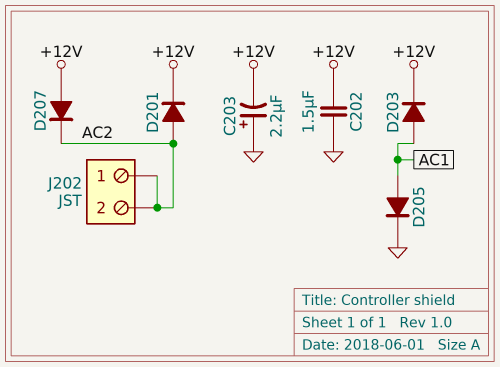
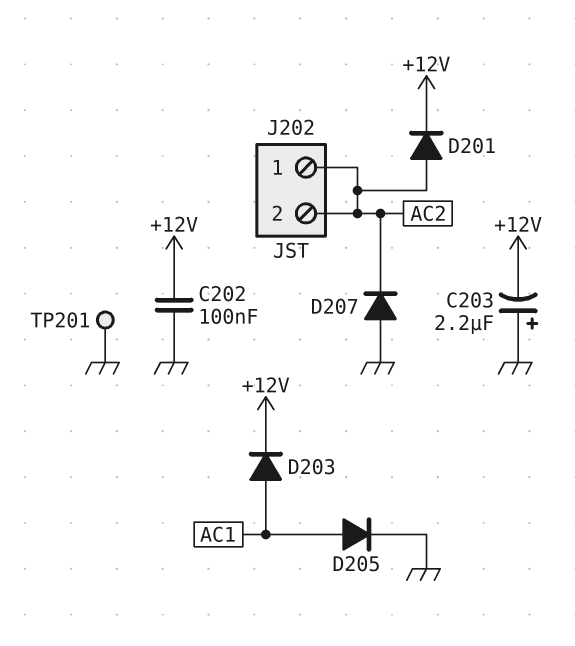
C202: 1.5uF (+12V, GND) -> 100nF (+12V, GND)
D207: diode (A +12V, K AC2) -> diode (A GND, K AC2)
TP201: none -> test point (GND)

